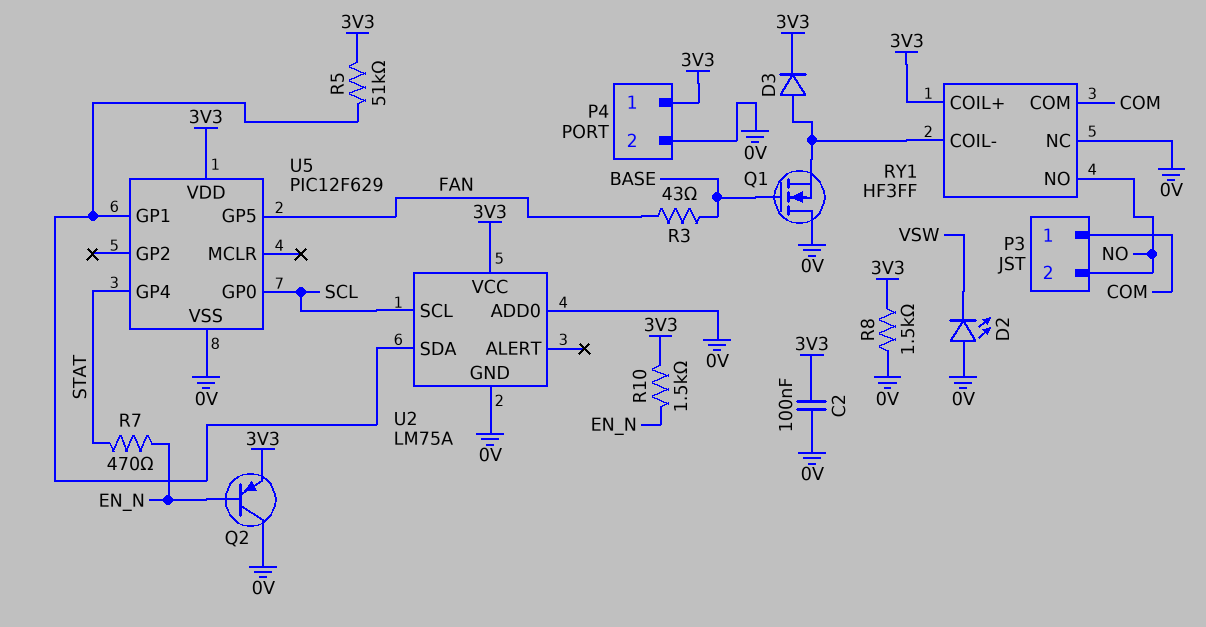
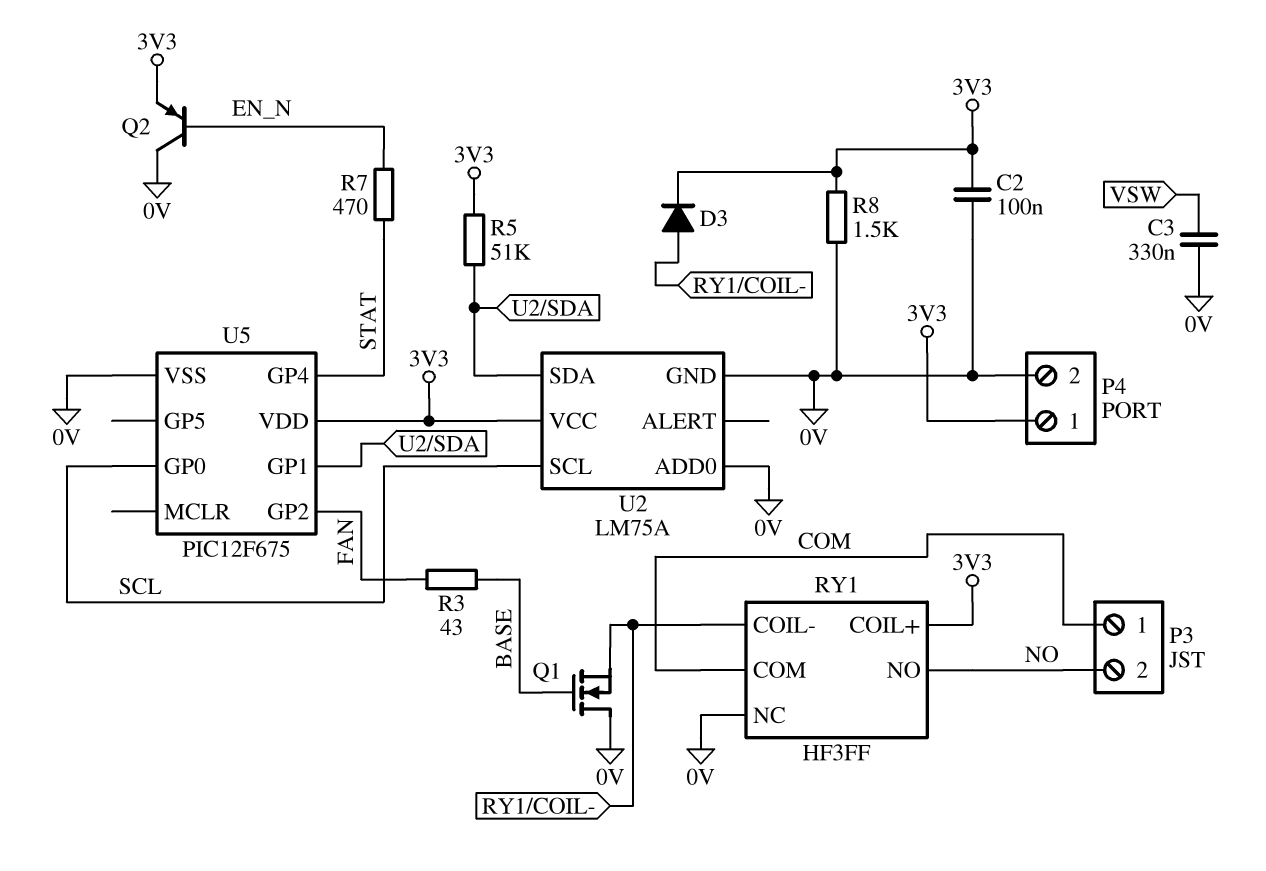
C3: none -> 330nF (0V, VSW)
D2: LED (A 0V, K VSW) -> none
R10: 1.5k (3V3, EN_N) -> none
U5: PIC12F629 -> PIC12F675
U5 pin GP2: none -> FAN
U5 pin GP5: FAN -> none

